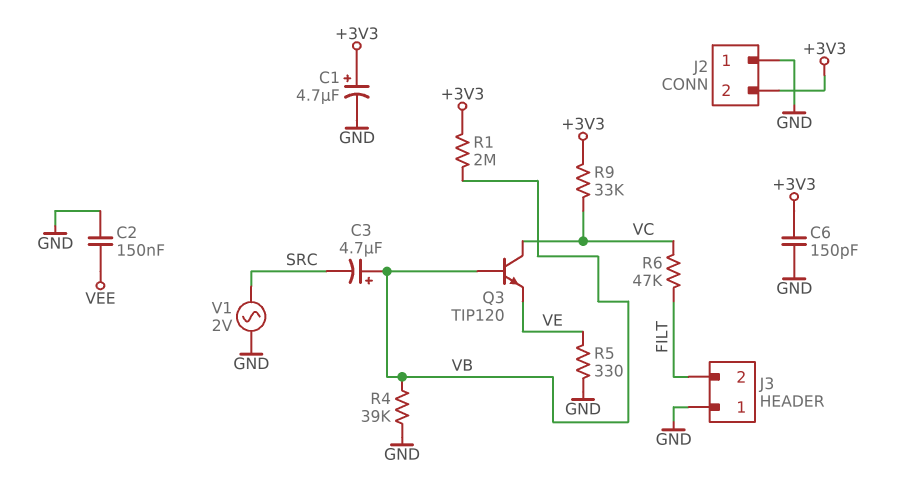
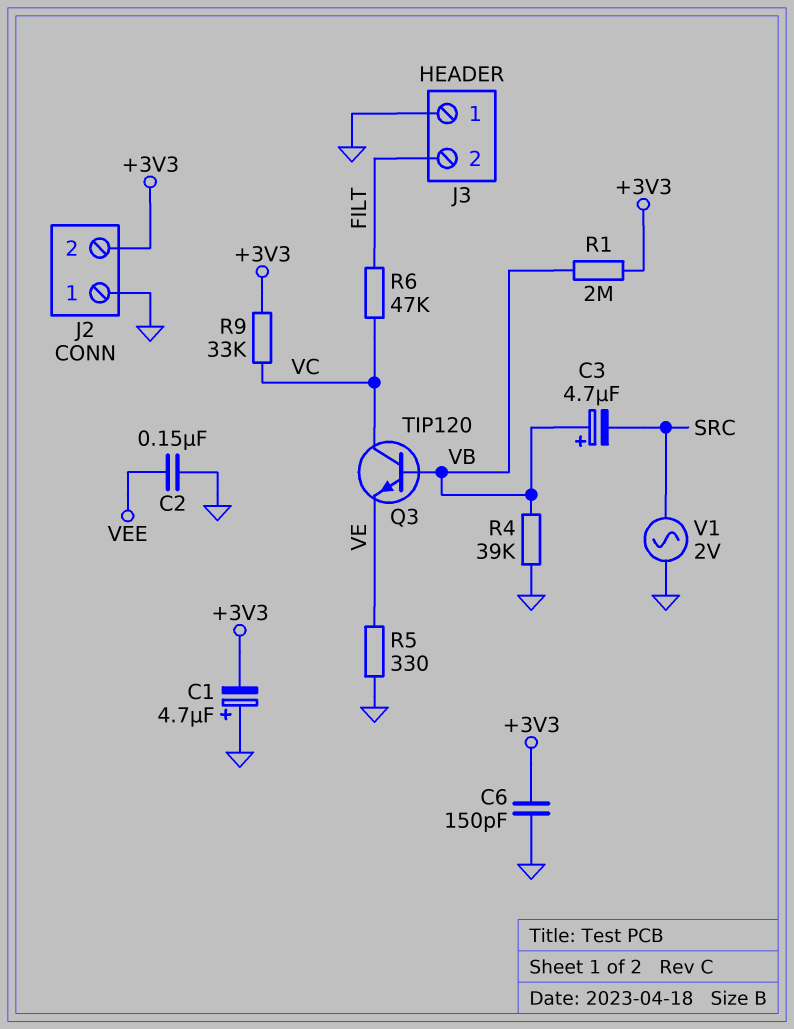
C1: 4.7uF (plus +3V3, minus GND) -> 4.7uF (plus GND, minus +3V3)

